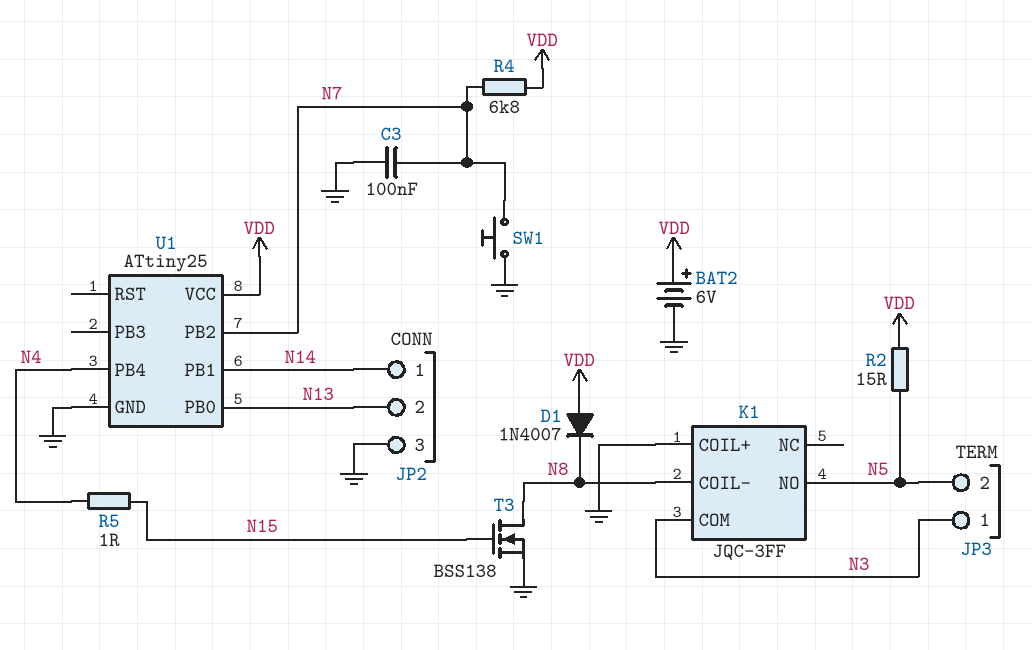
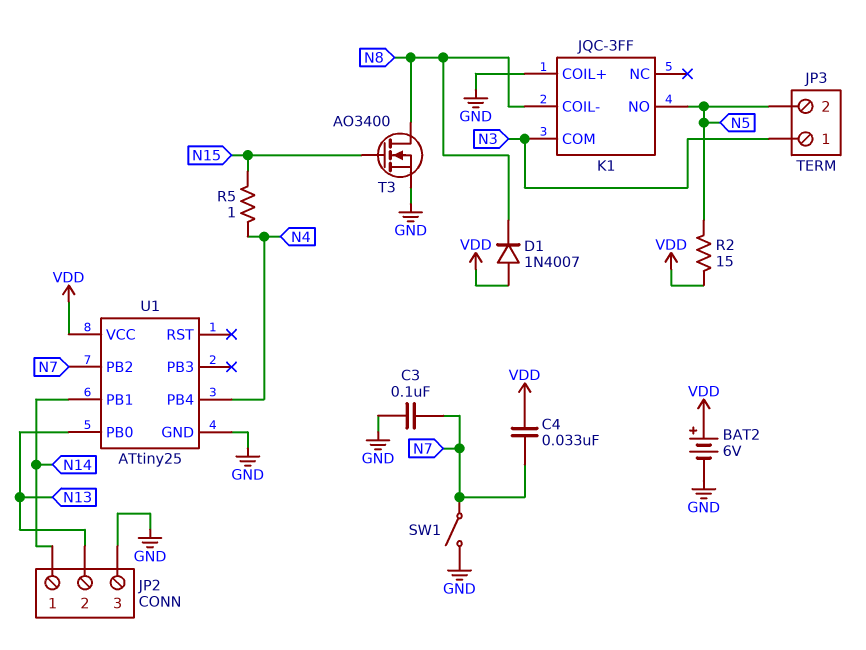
C4: none -> 33nF (N7, VDD)
R4: 6.8k (N7, VDD) -> none
SW1: button (GND, N7) -> switch (GND, N7)
T3: NMOS BSS138 (G N15, D N8, S GND) -> NMOS AO3400 (G N15, D N8, S GND)

